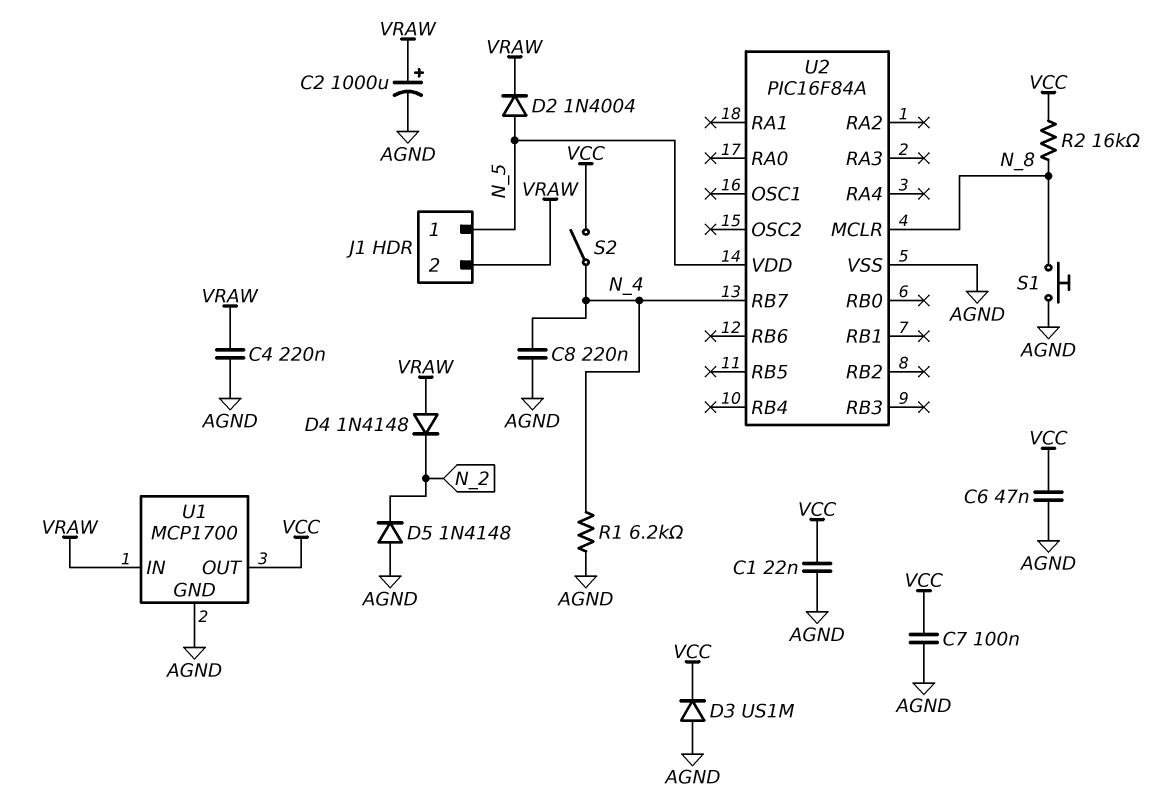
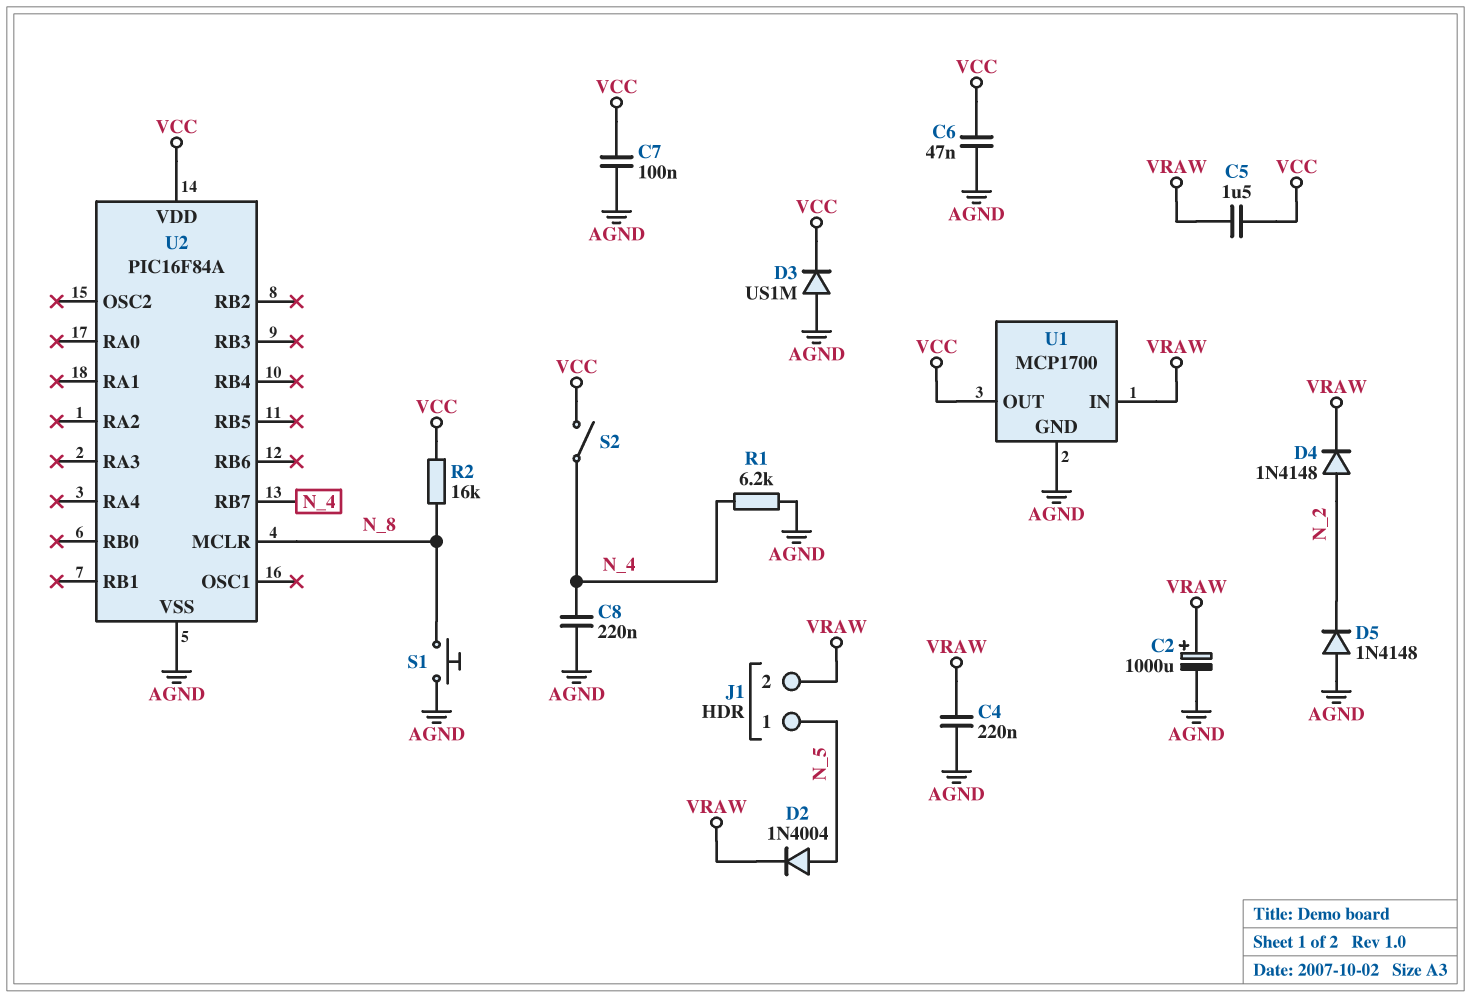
C1: 22nF (AGND, VCC) -> none
C5: none -> 1.5uF (VCC, VRAW)
D4: diode 1N4148 (A VRAW, K N_2) -> diode 1N4148 (A N_2, K VRAW)
U2 pin VDD: N_5 -> VCC

